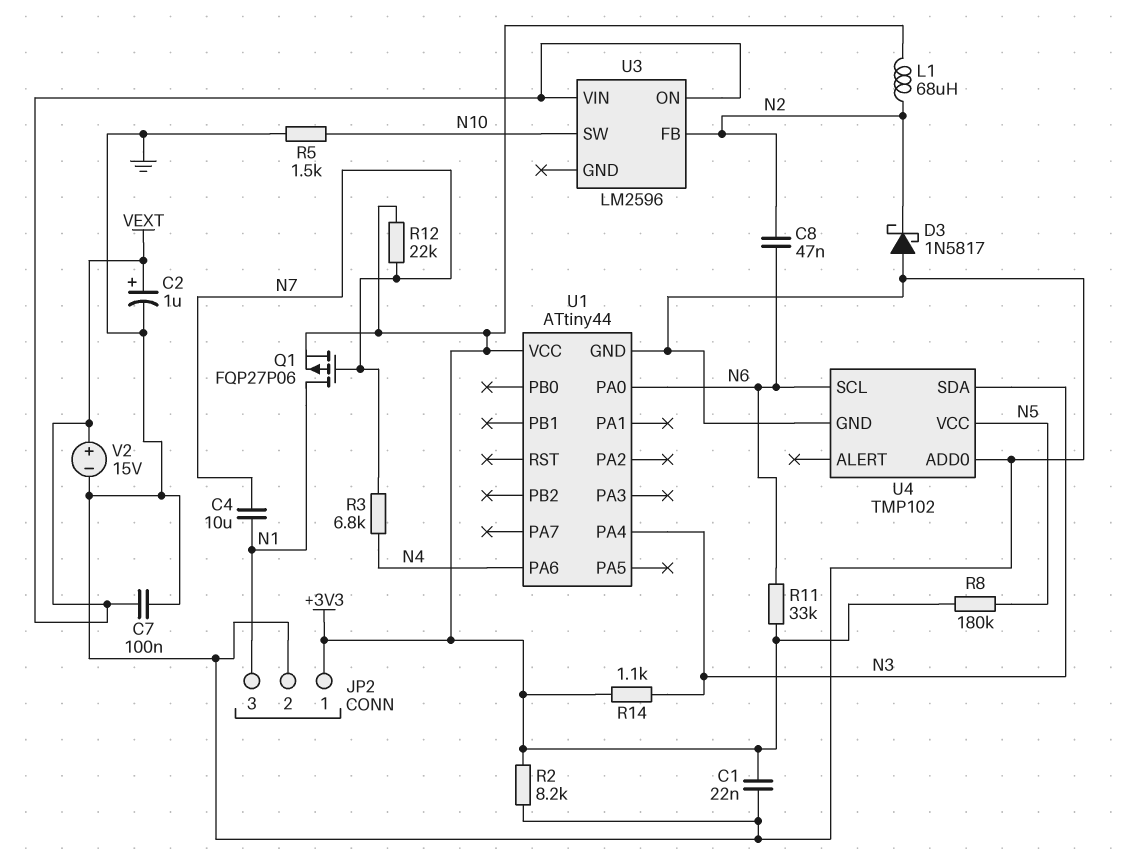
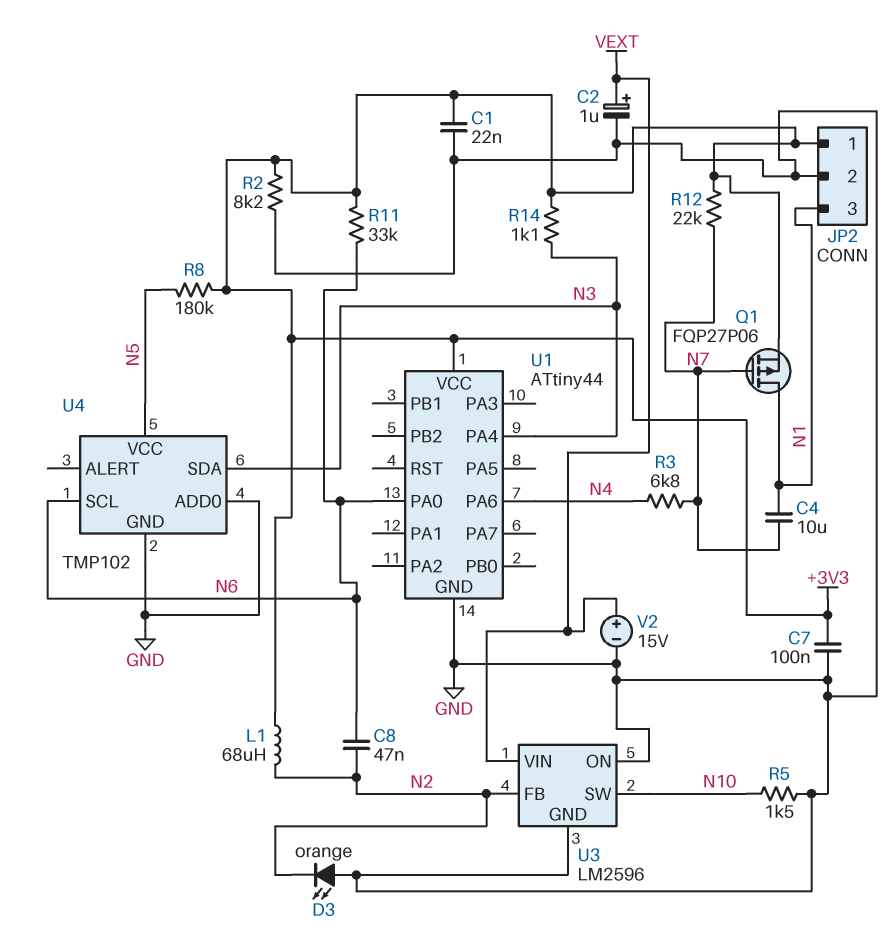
C7: 100nF (GND, VEXT) -> 100nF (+3V3, GND)
D3: schottky 1N5817 (A GND, K N2) -> LED orange (A GND, K N2)
U3 pin GND: none -> GND
U3 pin ON: VEXT -> GND

